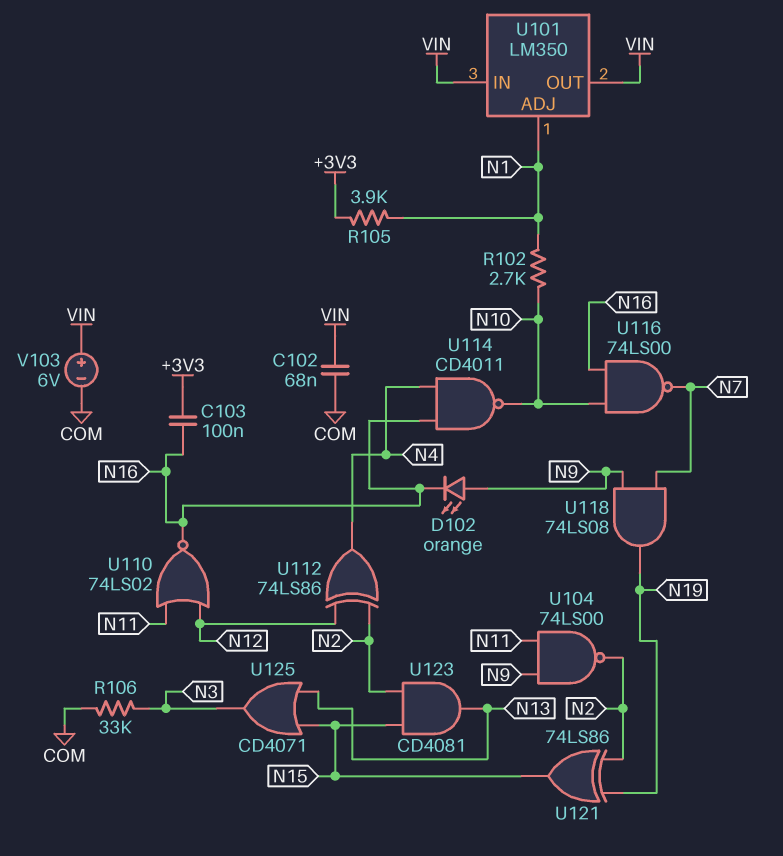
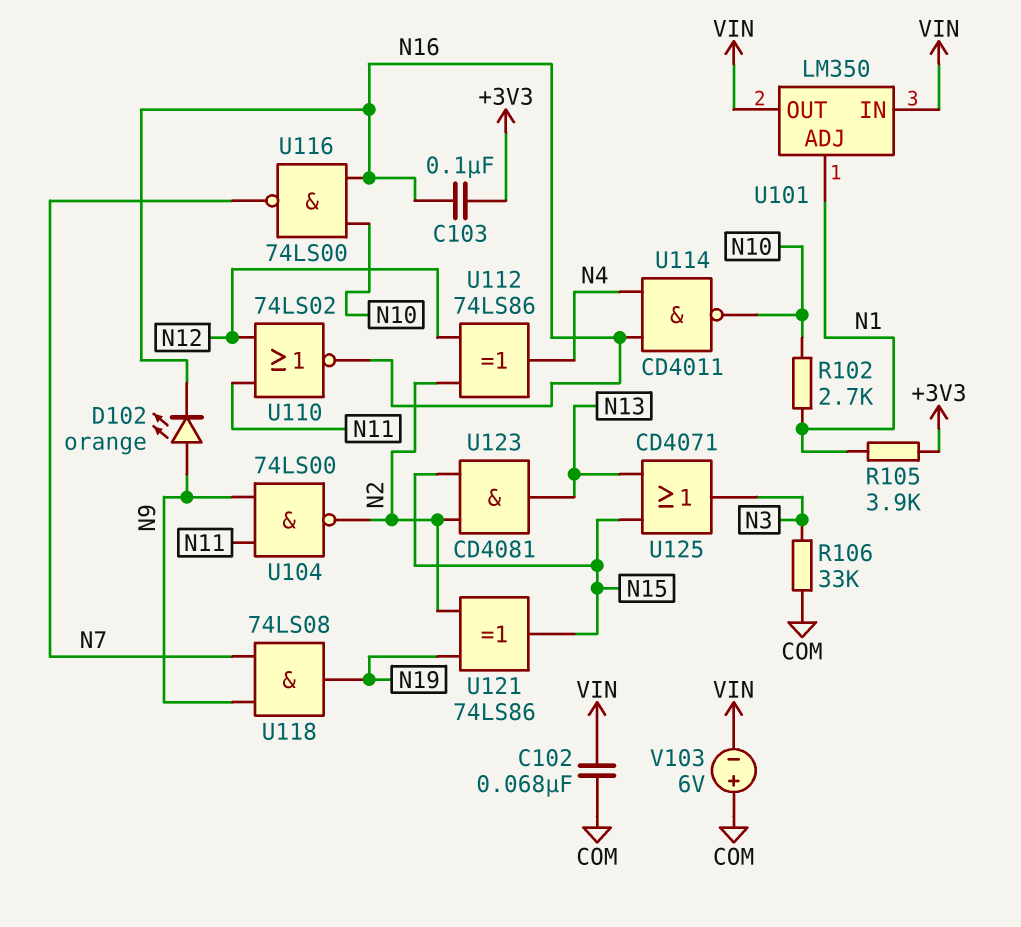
V103: 6V (plus VIN, minus COM) -> 6V (plus COM, minus VIN)

